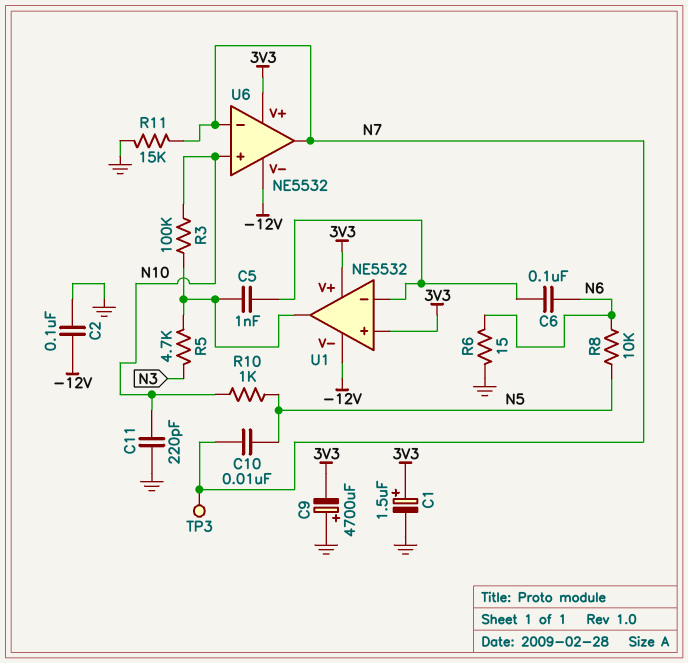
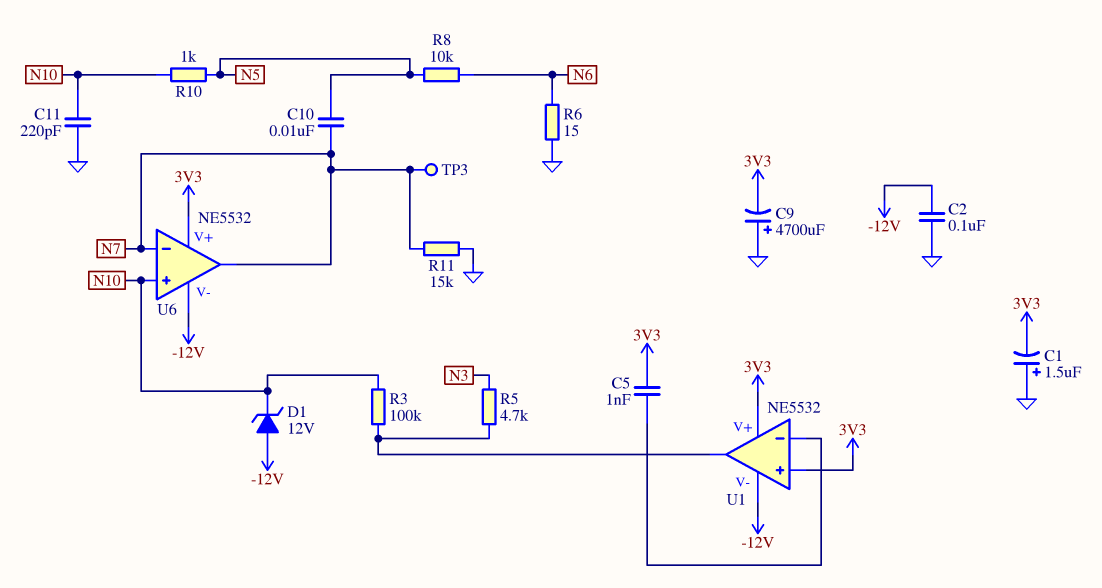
C1: 1.5uF (plus 3V3, minus GND) -> 1.5uF (plus GND, minus 3V3)
C5: 1nF (U1/in-, U1/out) -> 1nF (3V3, U1/in-)
C6: 100nF (N6, U1/in-) -> none
D1: none -> zener 12V (A -12V, K N10)

